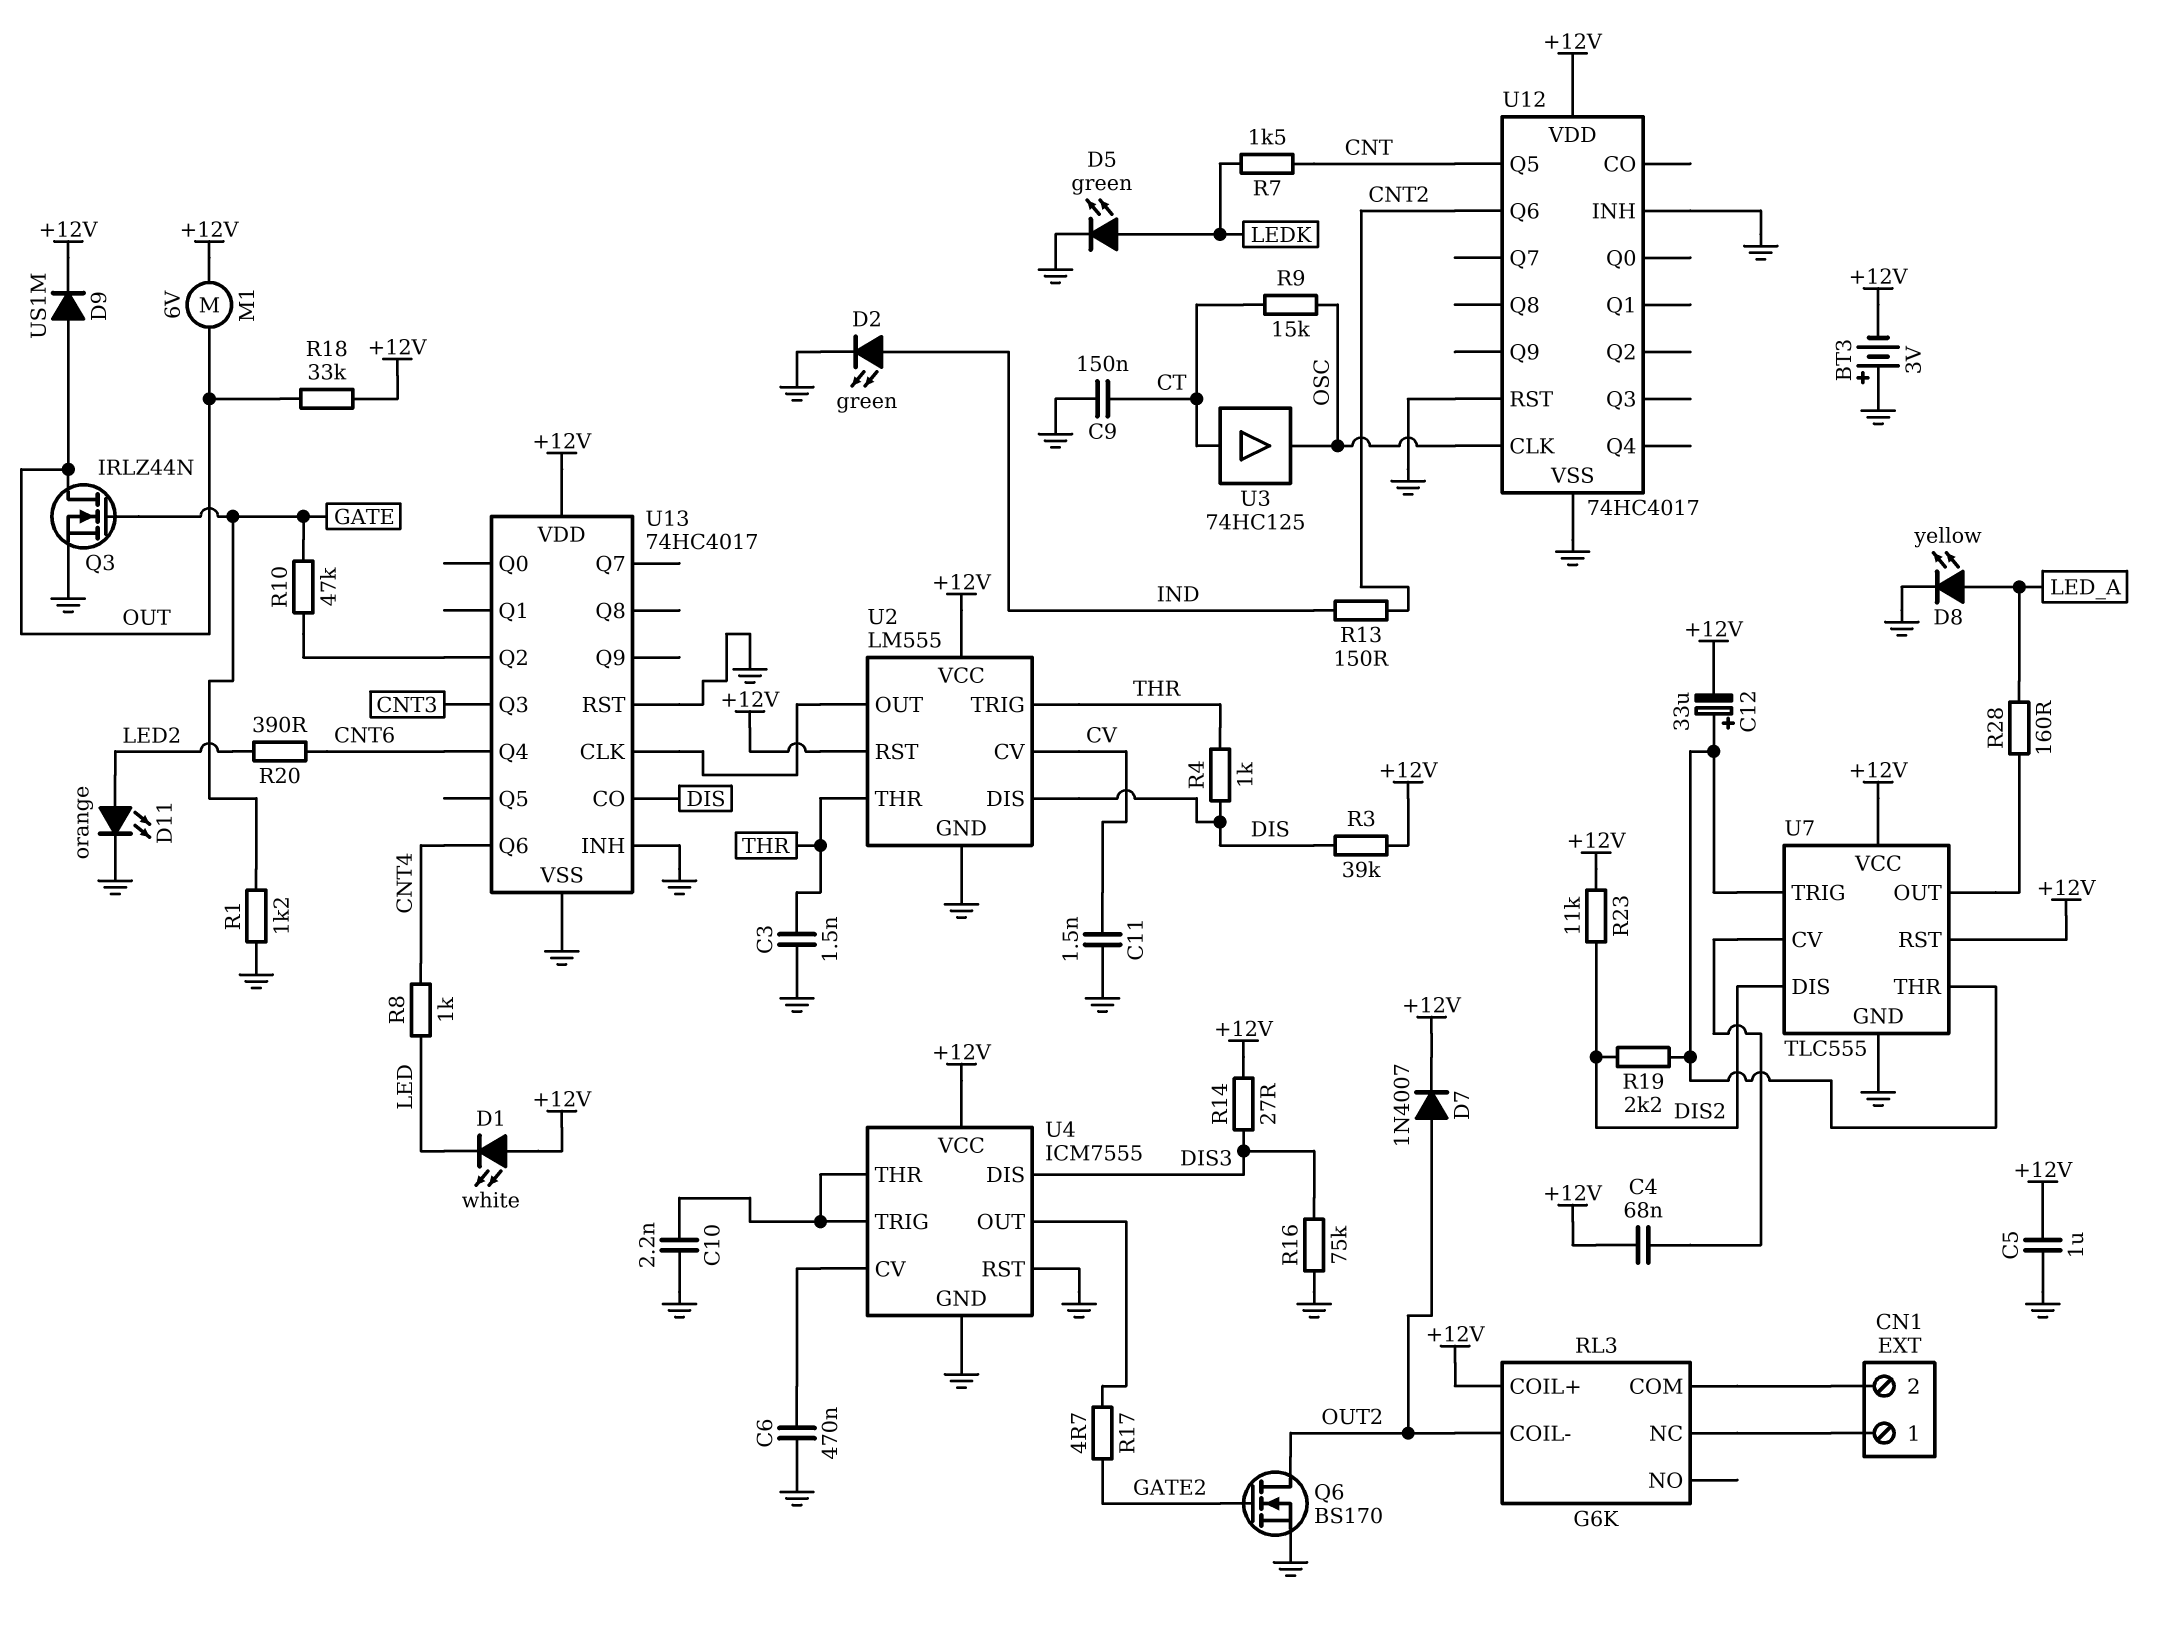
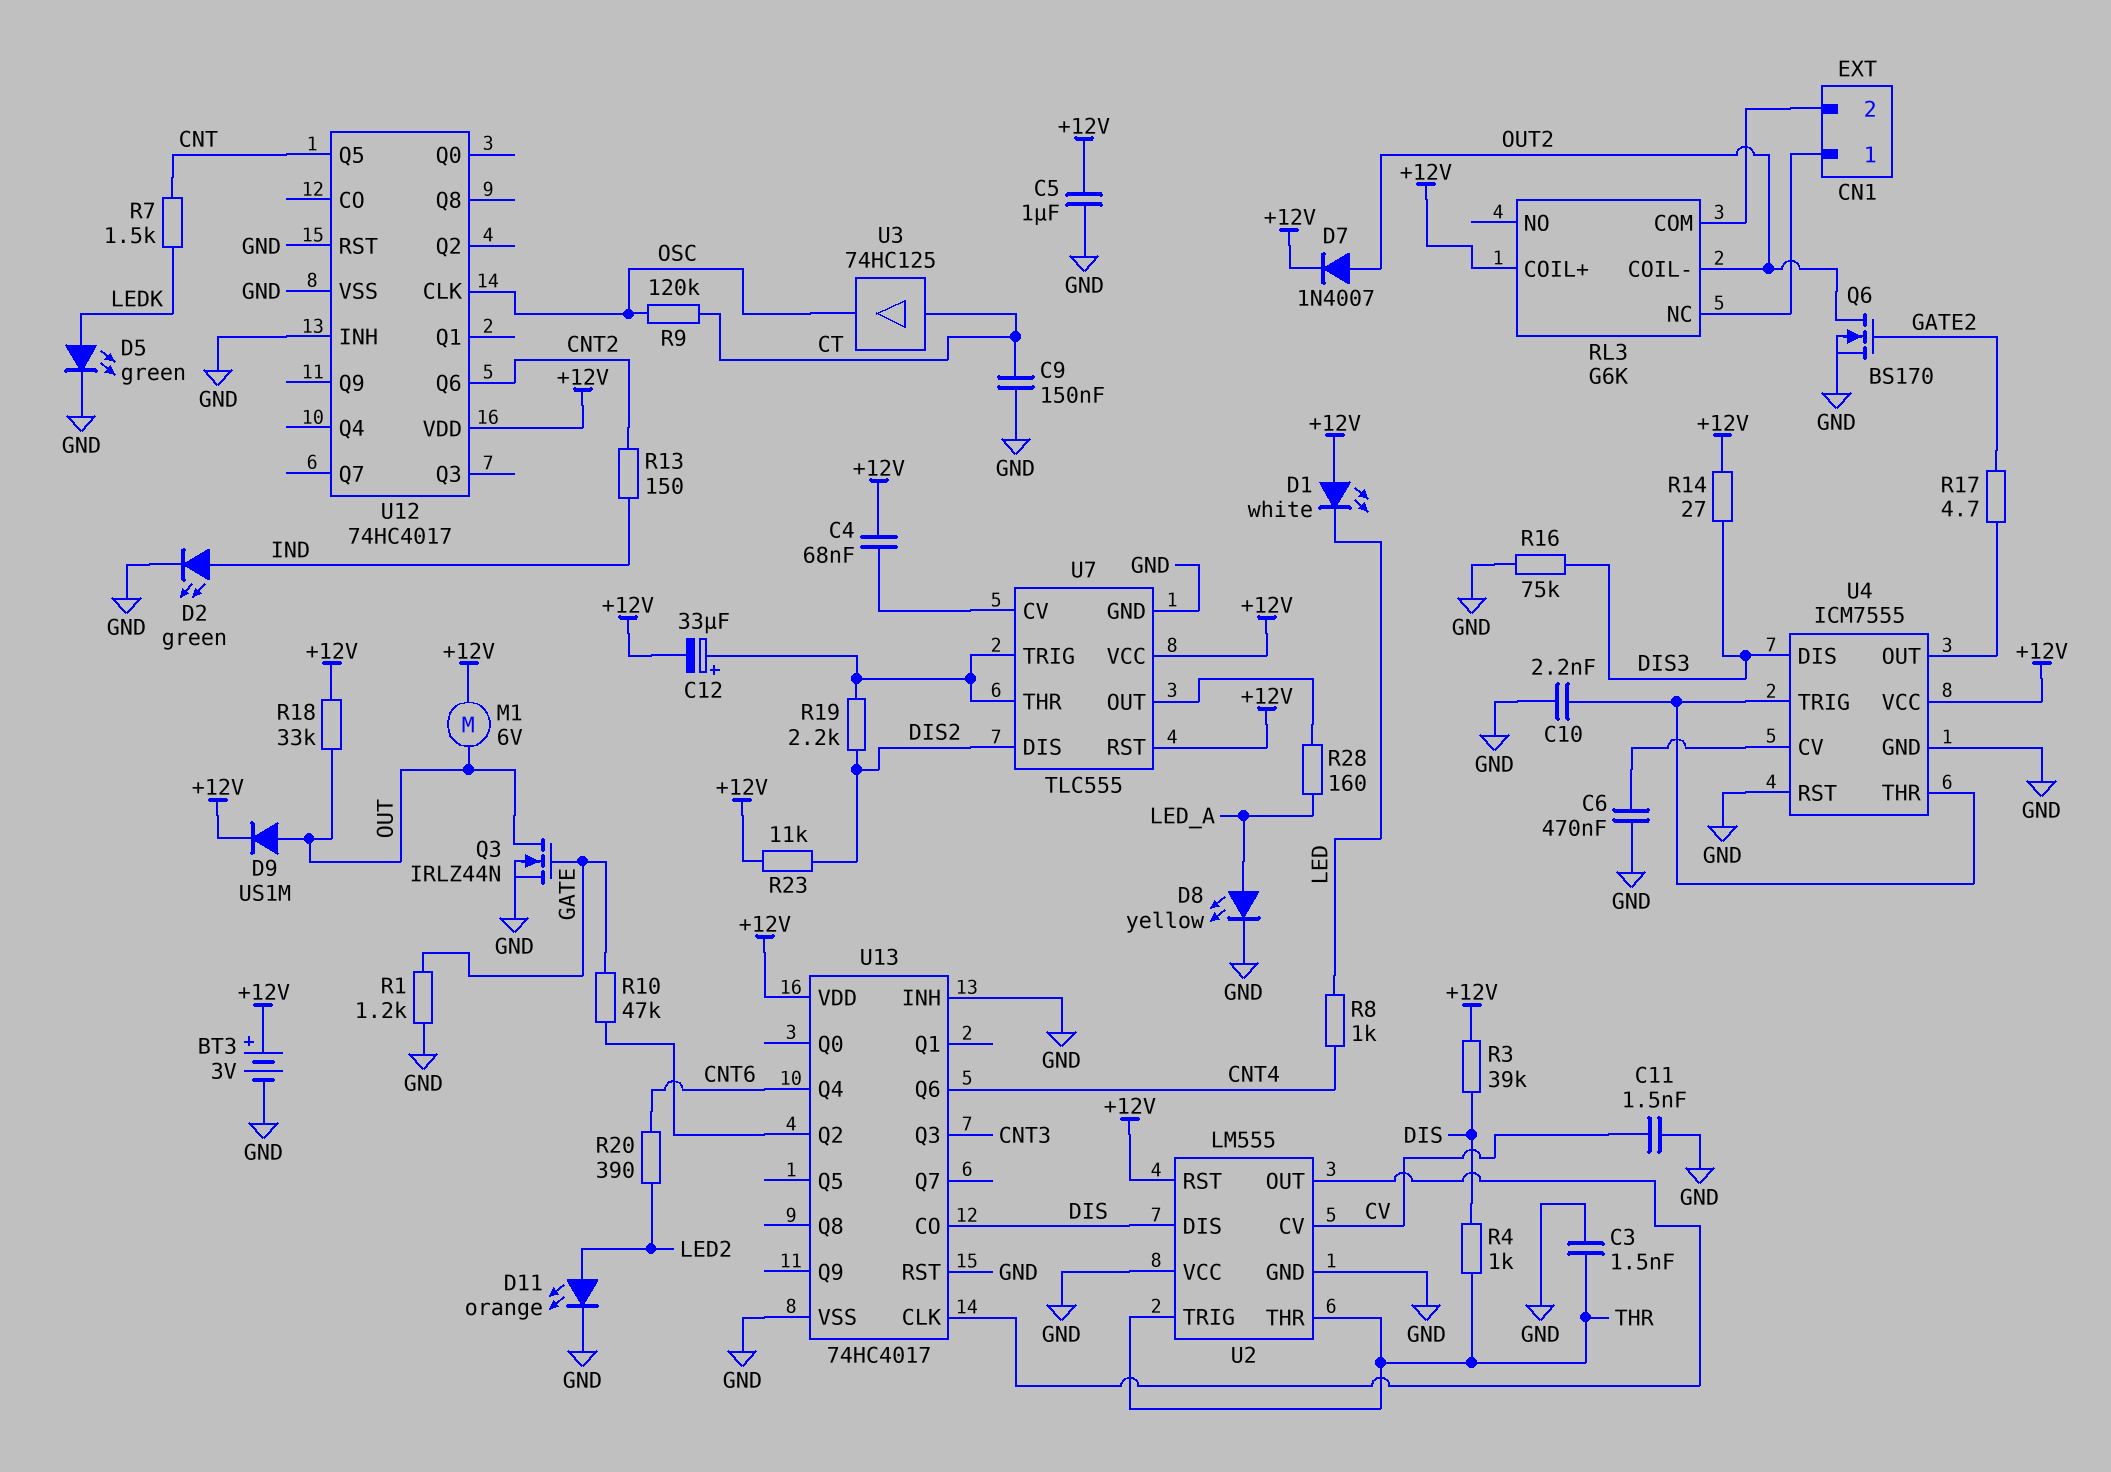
BT3: 3V (plus GND, minus +12V) -> 3V (plus +12V, minus GND)
R9: 15k (CT, OSC) -> 120k (CT, OSC)
U2 pin VCC: +12V -> GND

